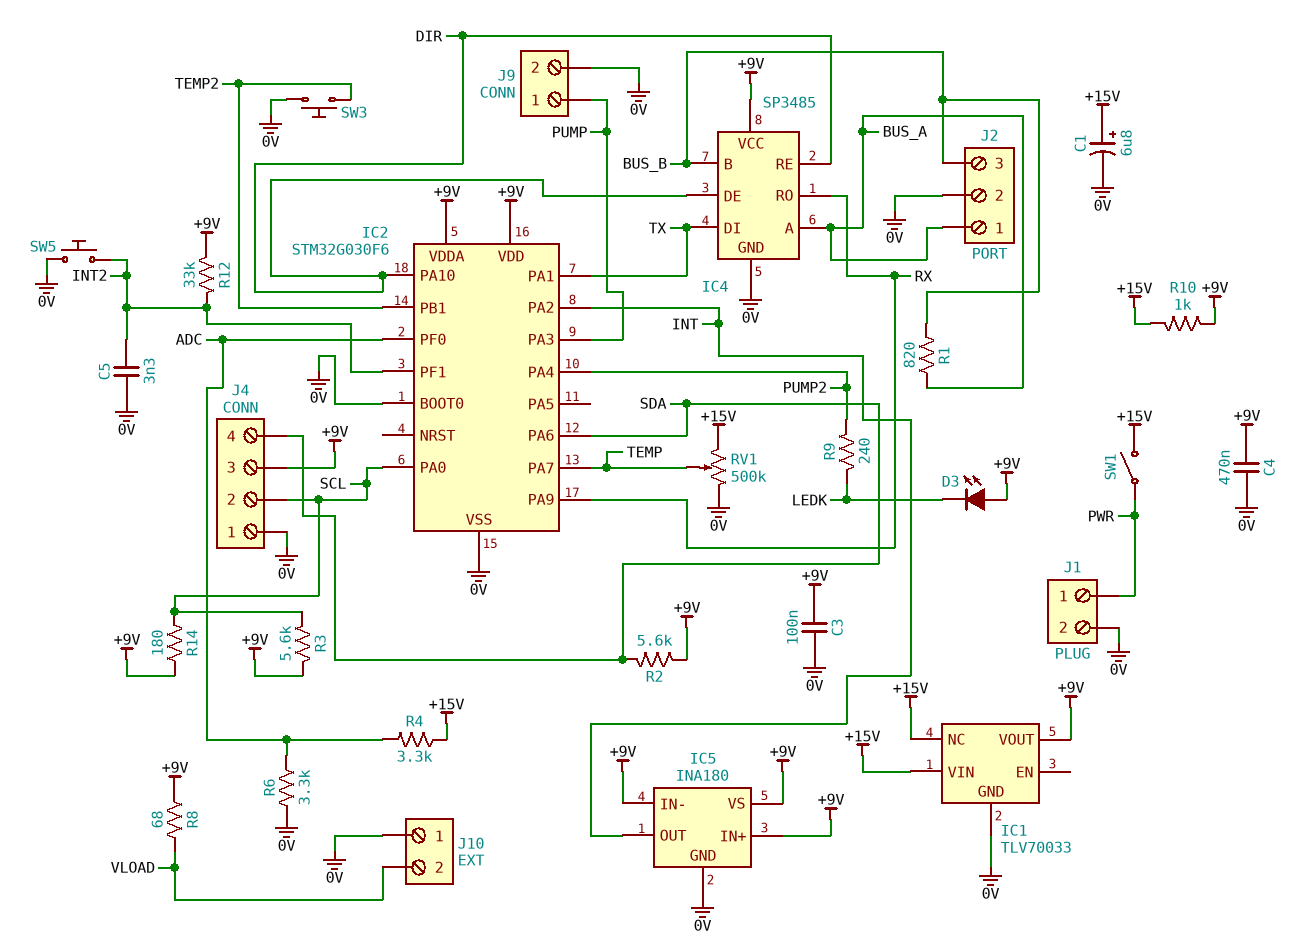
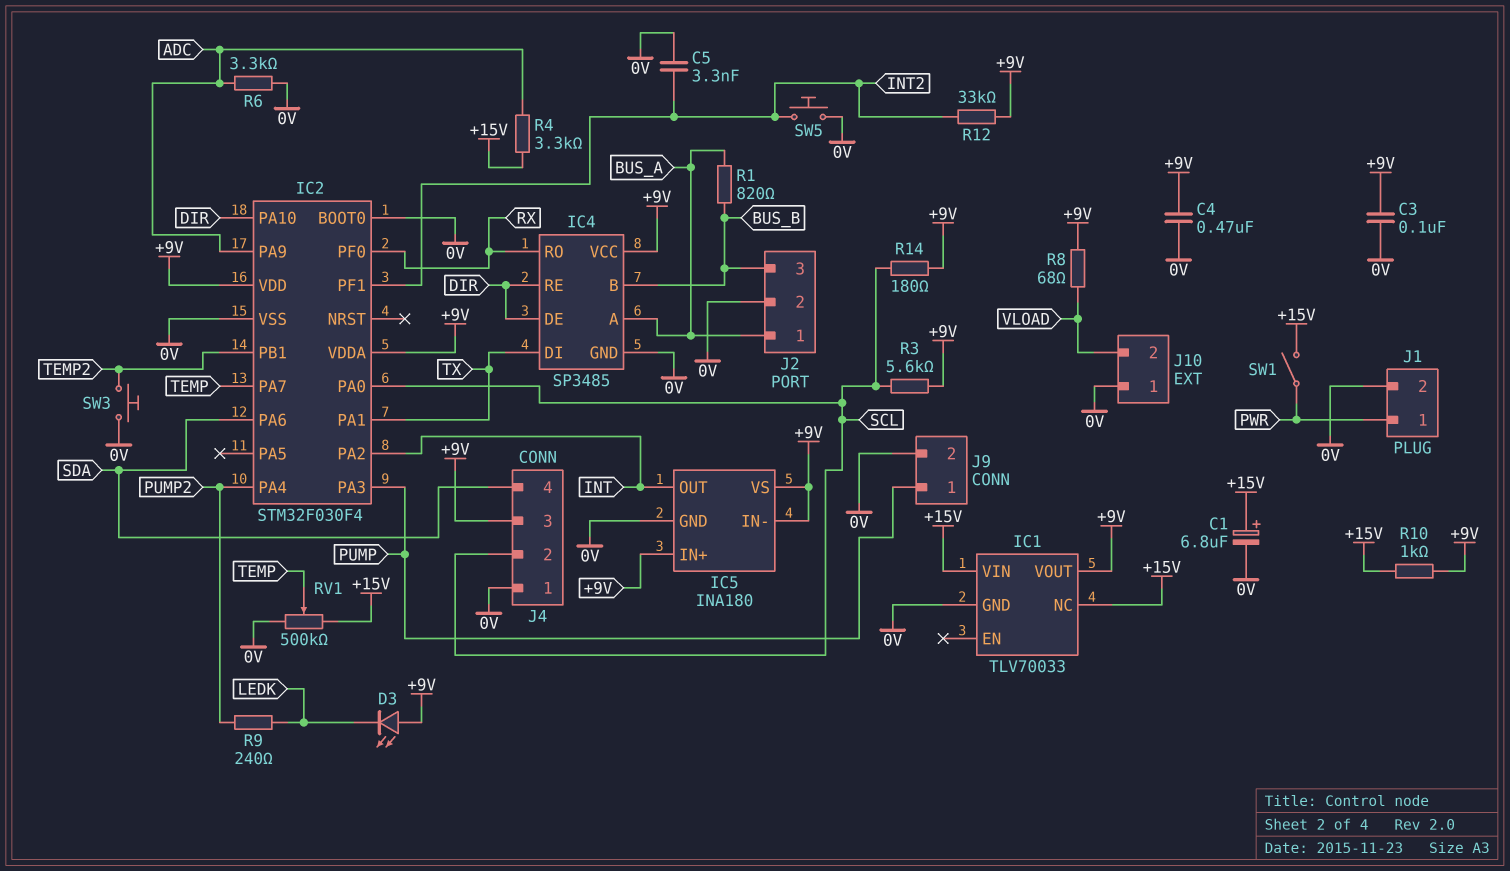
IC2: STM32G030F6 -> STM32F030F4
IC2 pin PA9: RX -> ADC
IC2 pin PF0: ADC -> RX
R2: 5.6k (+9V, SDA) -> none

